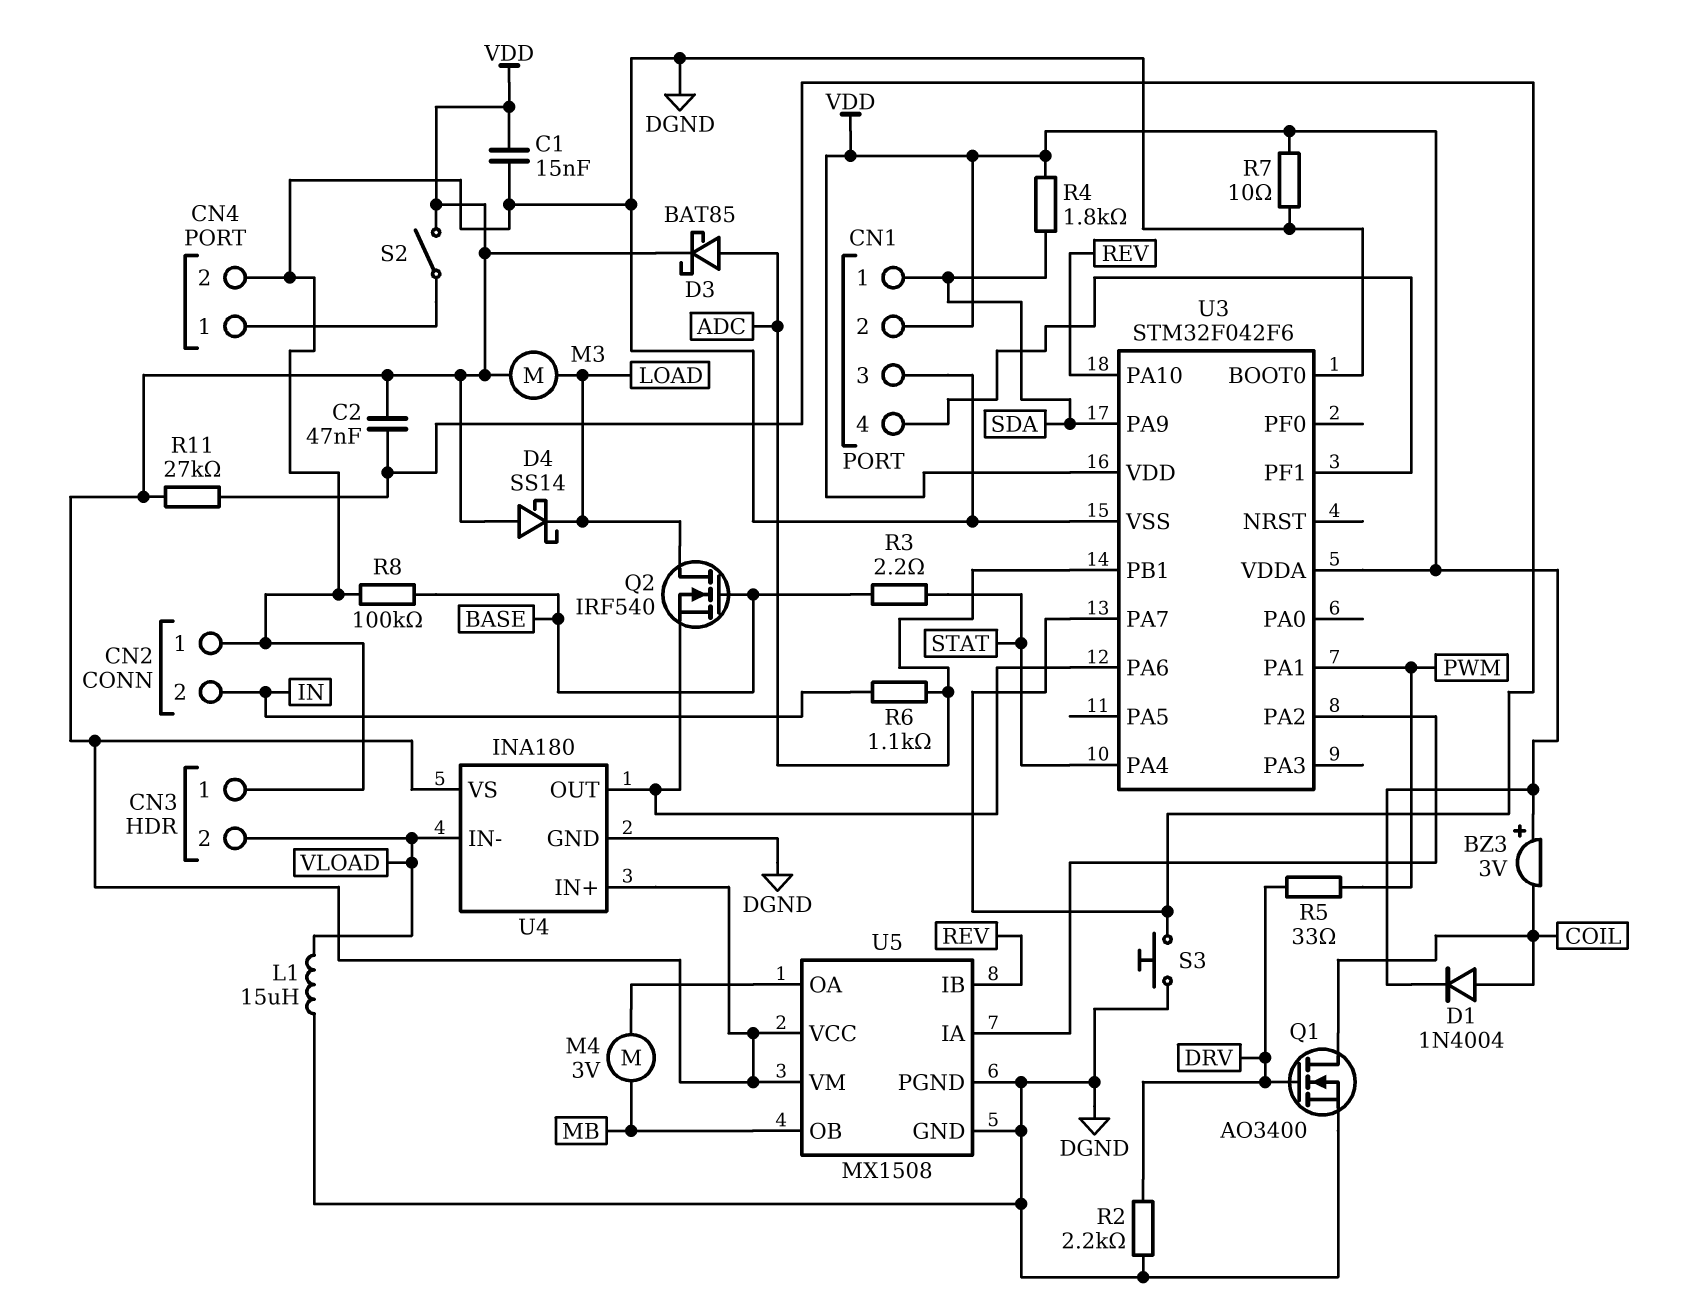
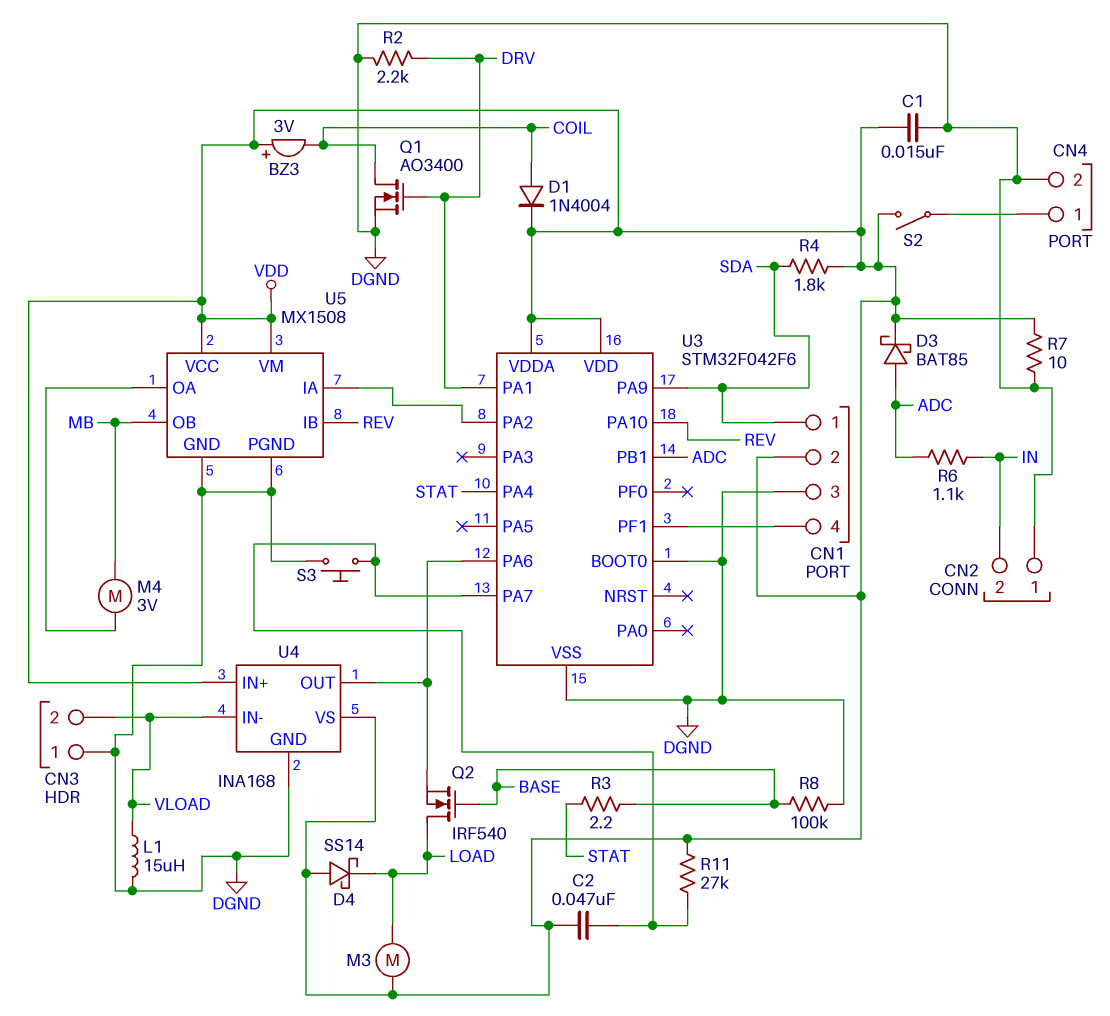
R5: 33 (DRV, PWM) -> none
U3 pin PA1: PWM -> DRV
U4: INA180 -> INA168

